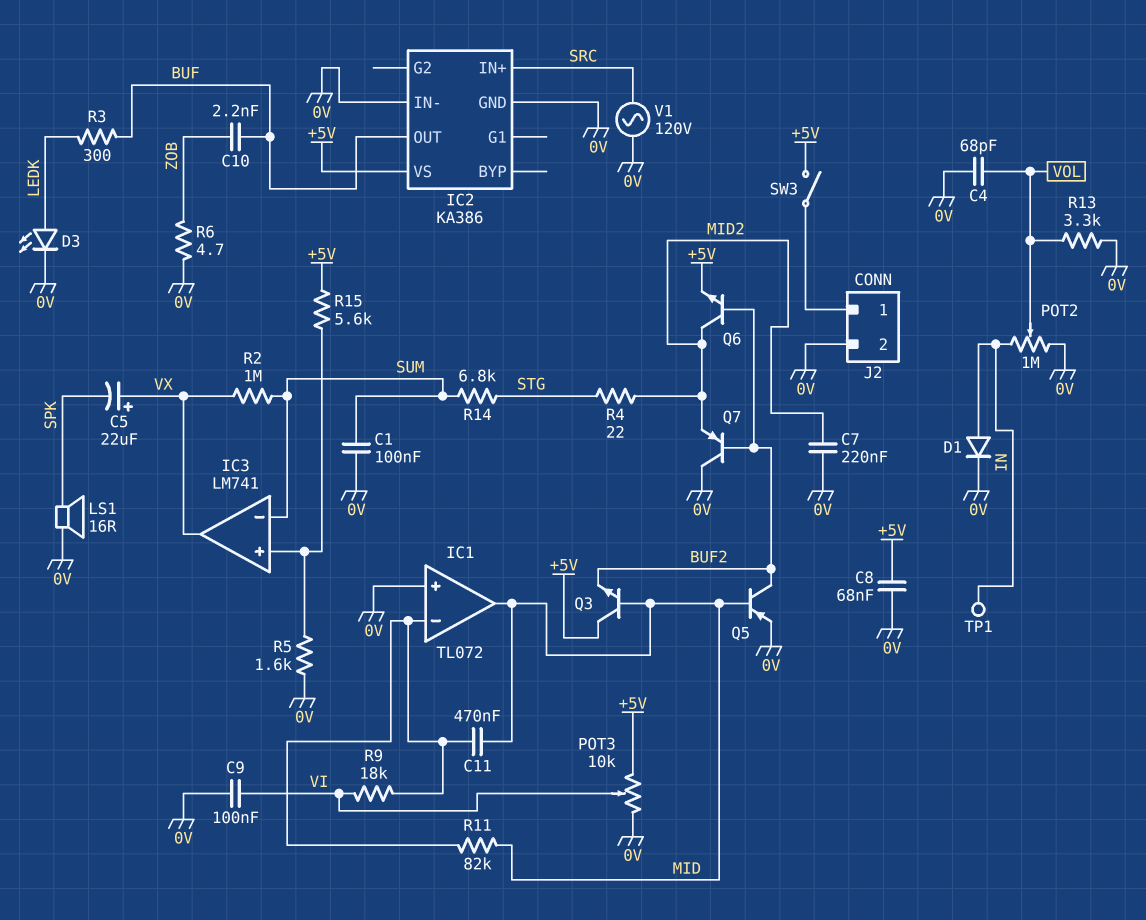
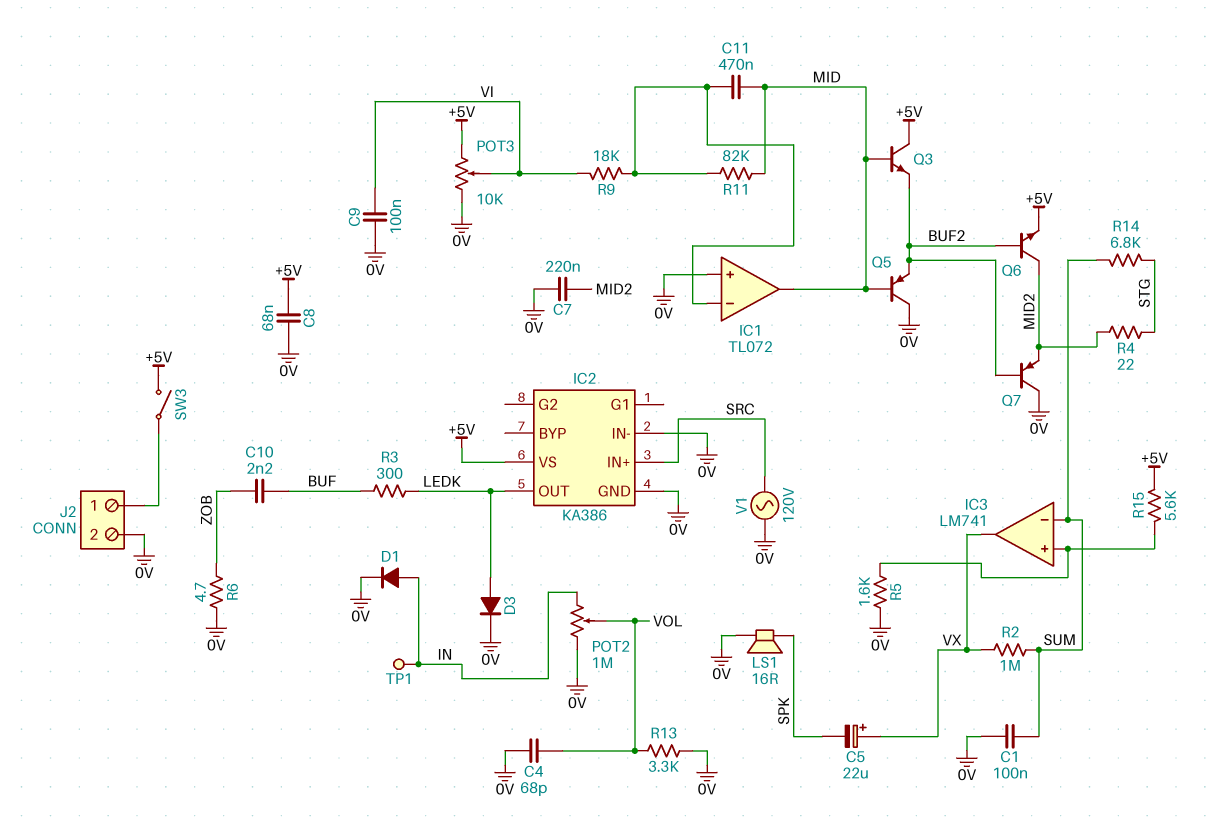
D3: LED (A LEDK, K 0V) -> diode (A LEDK, K 0V)
IC2 pin OUT: BUF -> LEDK
Q5: PNP (B MID, C BUF2, E 0V) -> PNP (B MID, C 0V, E BUF2)

